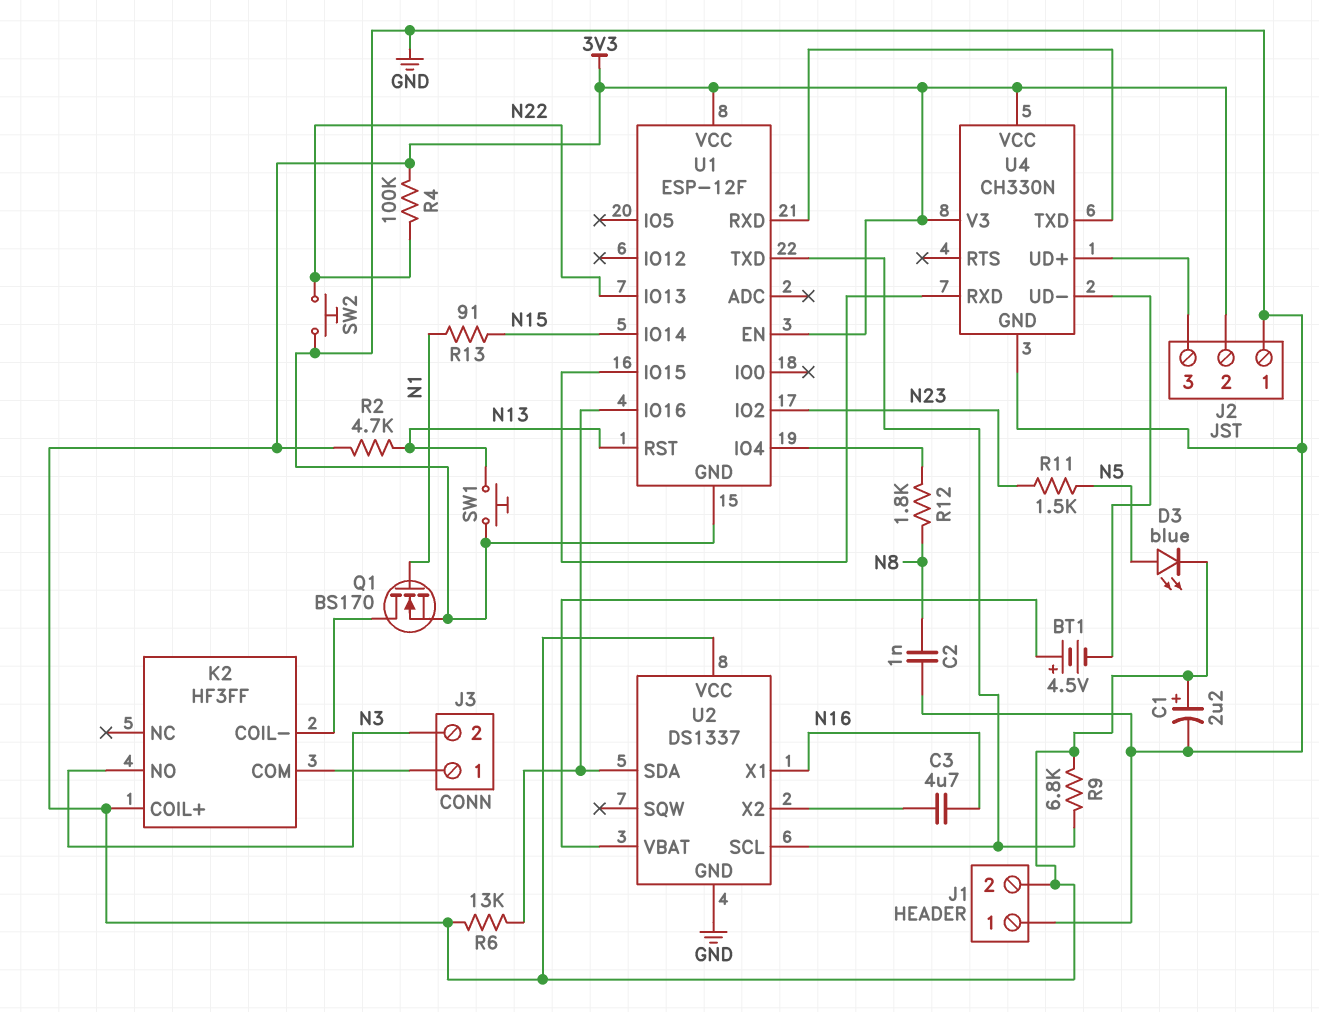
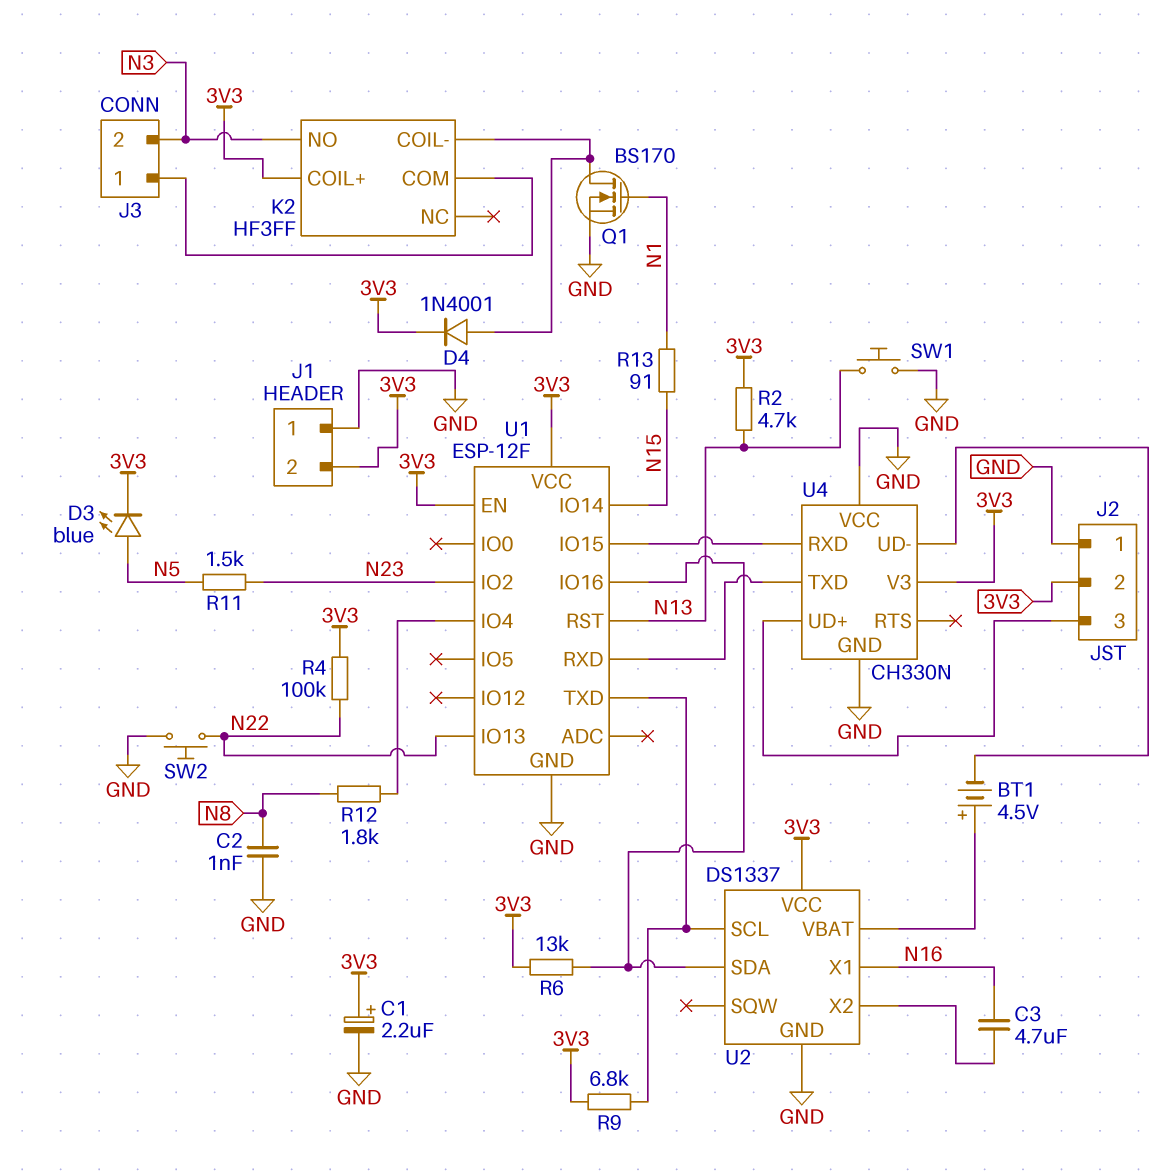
D4: none -> diode 1N4001 (A K2/COIL-, K 3V3)
U4 pin VCC: 3V3 -> GND

